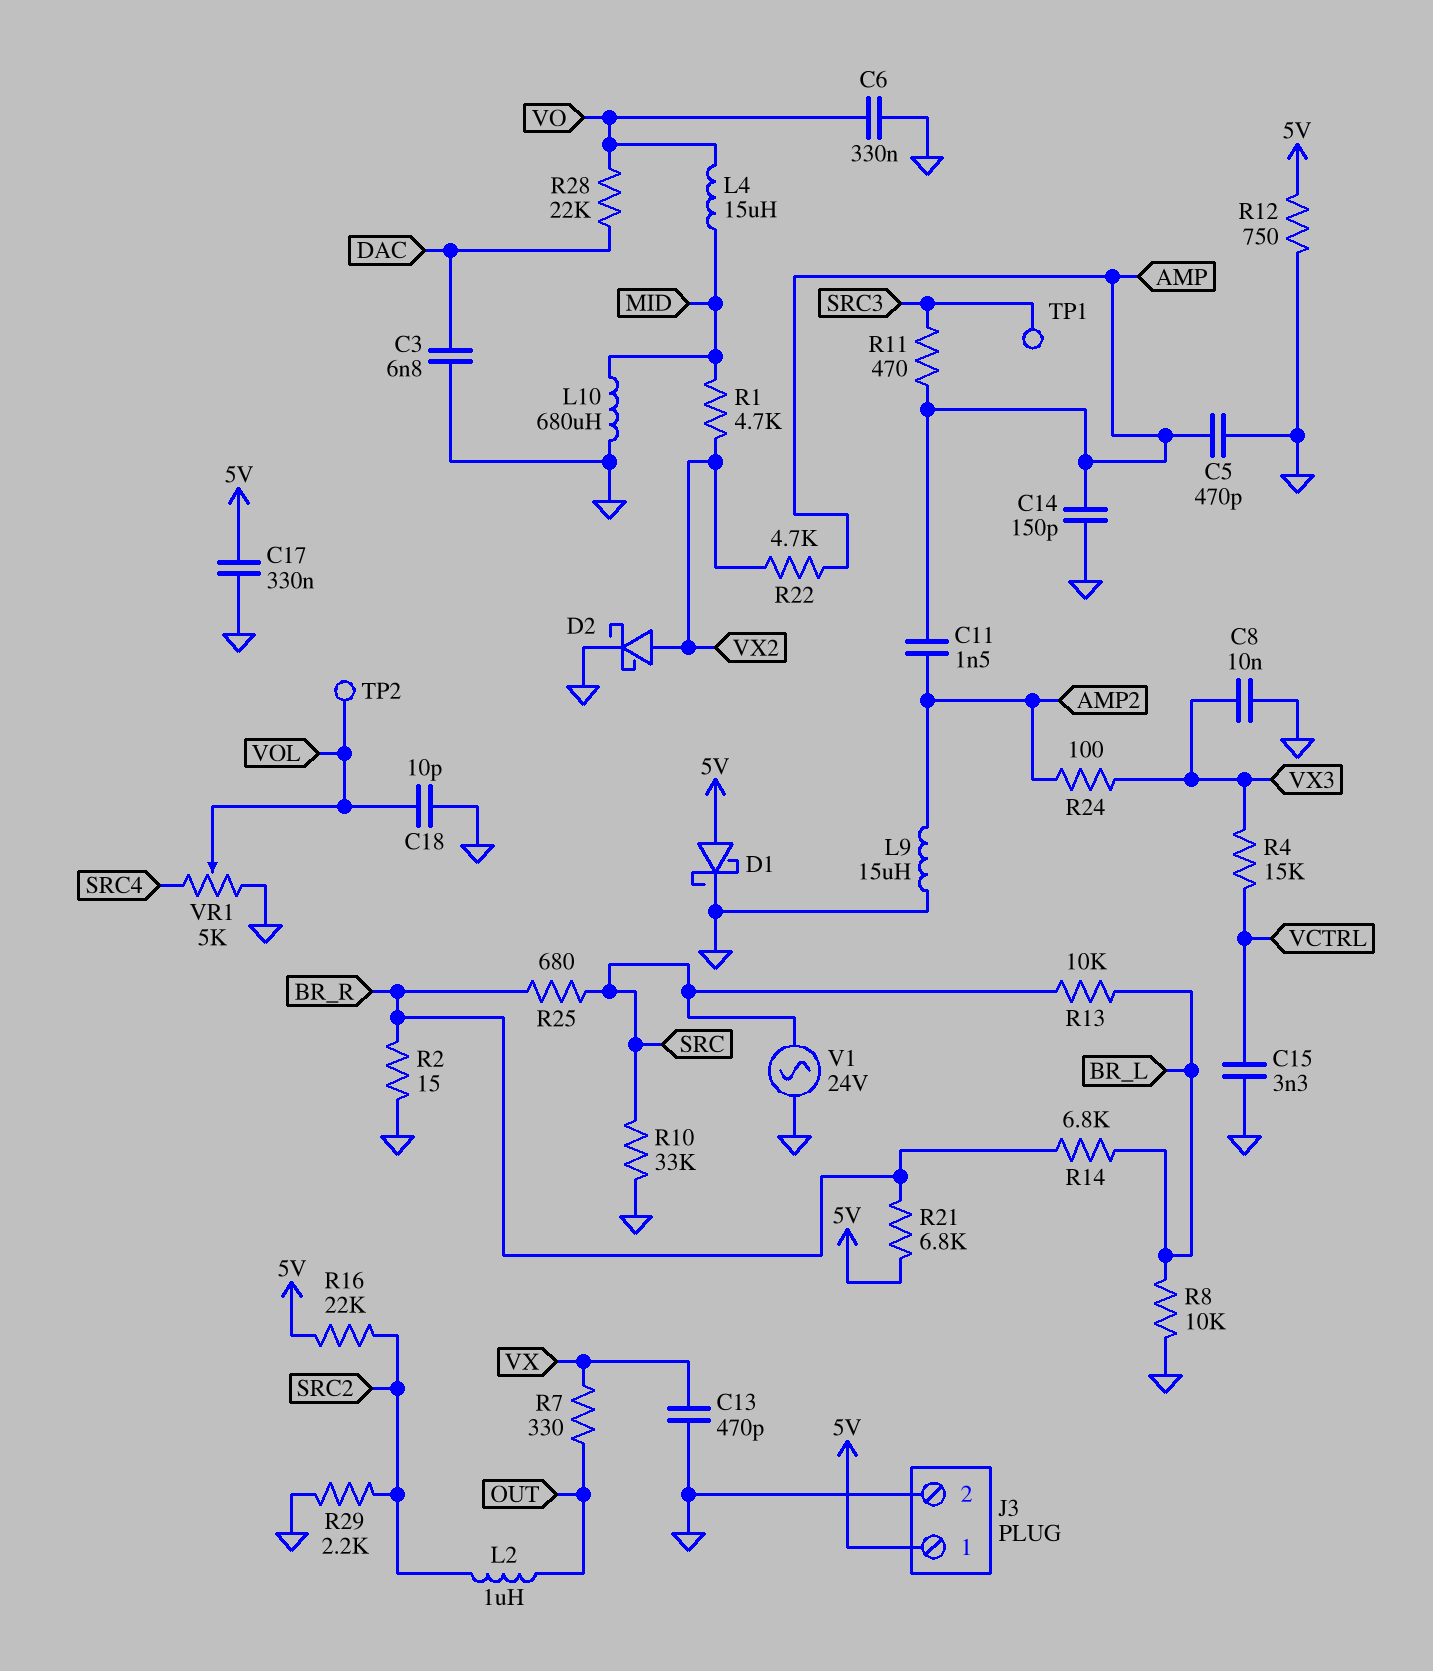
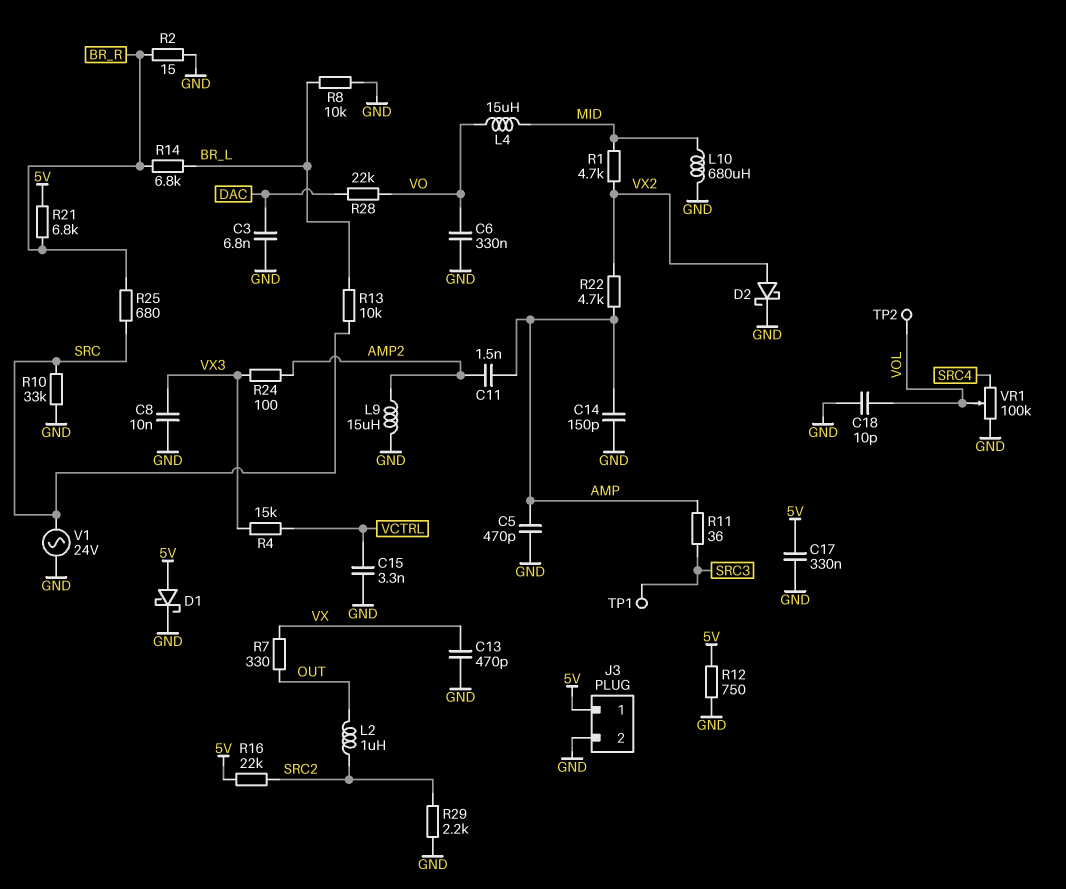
R11: 470 (AMP, SRC3) -> 36 (AMP, SRC3)
VR1: 5k (GND, SRC4, wiper VOL) -> 100k (GND, SRC4, wiper VOL)

